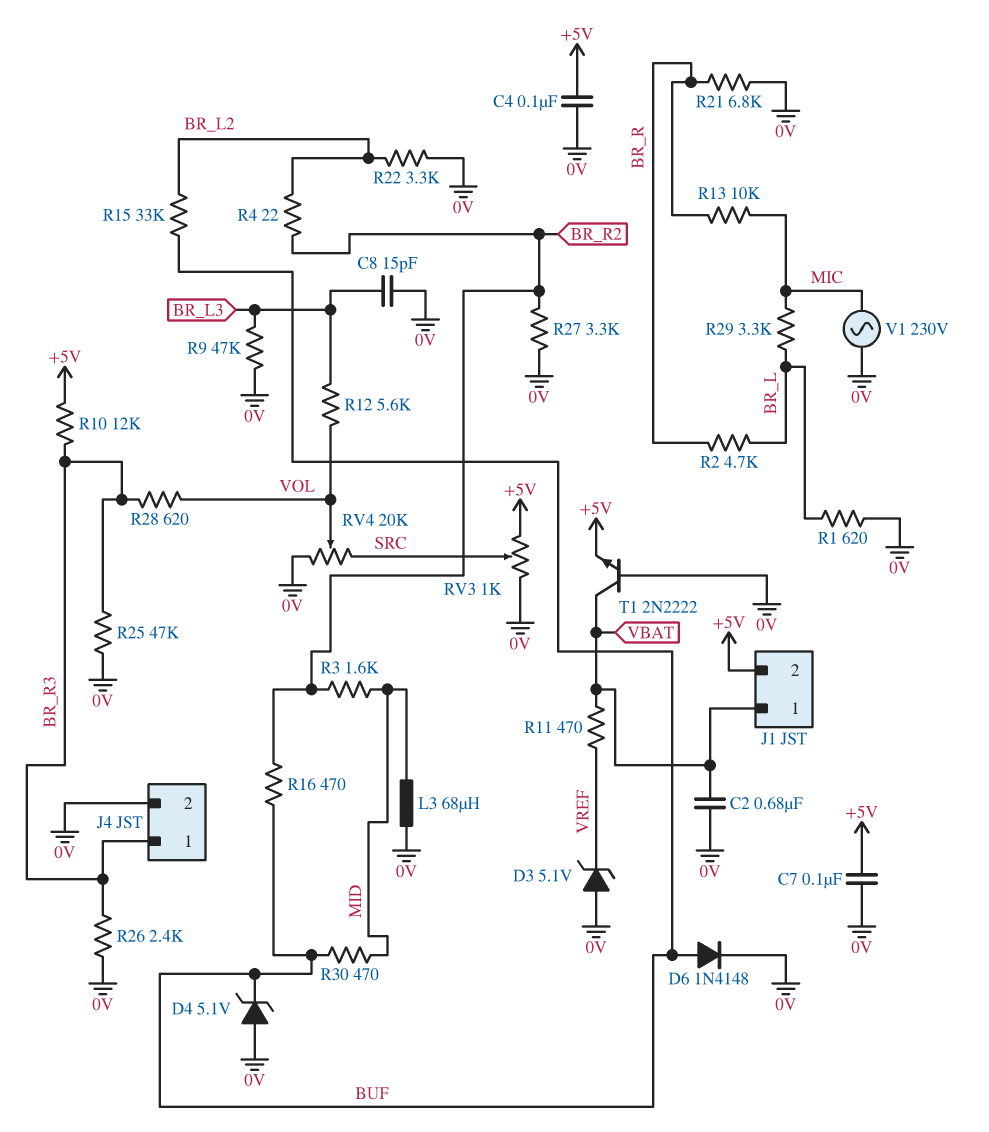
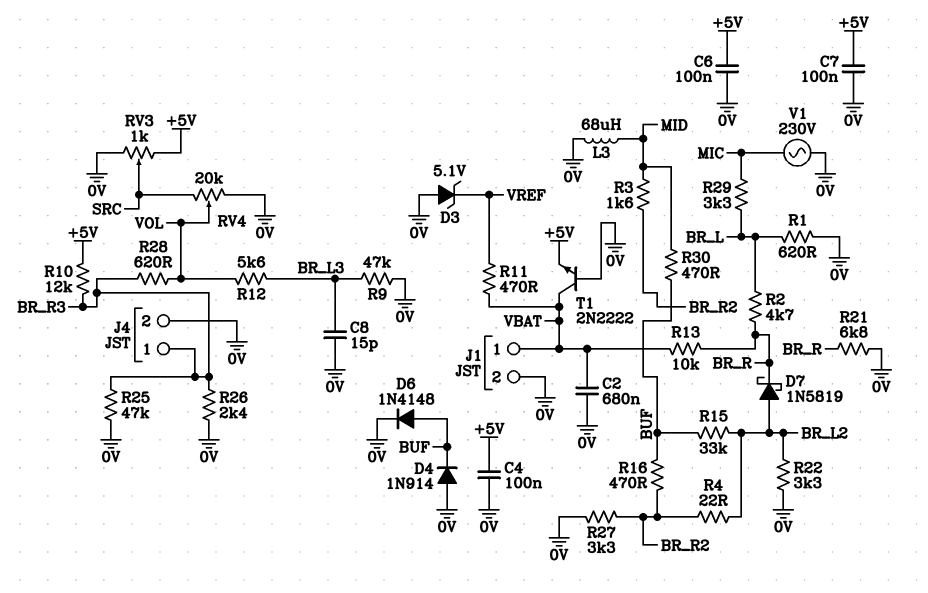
C6: none -> 100nF (+5V, 0V)
D4: zener 5.1V (A 0V, K BUF) -> diode 1N914 (A 0V, K BUF)
D7: none -> schottky 1N5819 (A BR_L2, K BR_R)
J1 pin 2: +5V -> 0V
R13: 10k (BR_R, MIC) -> 10k (BR_R, VBAT)

